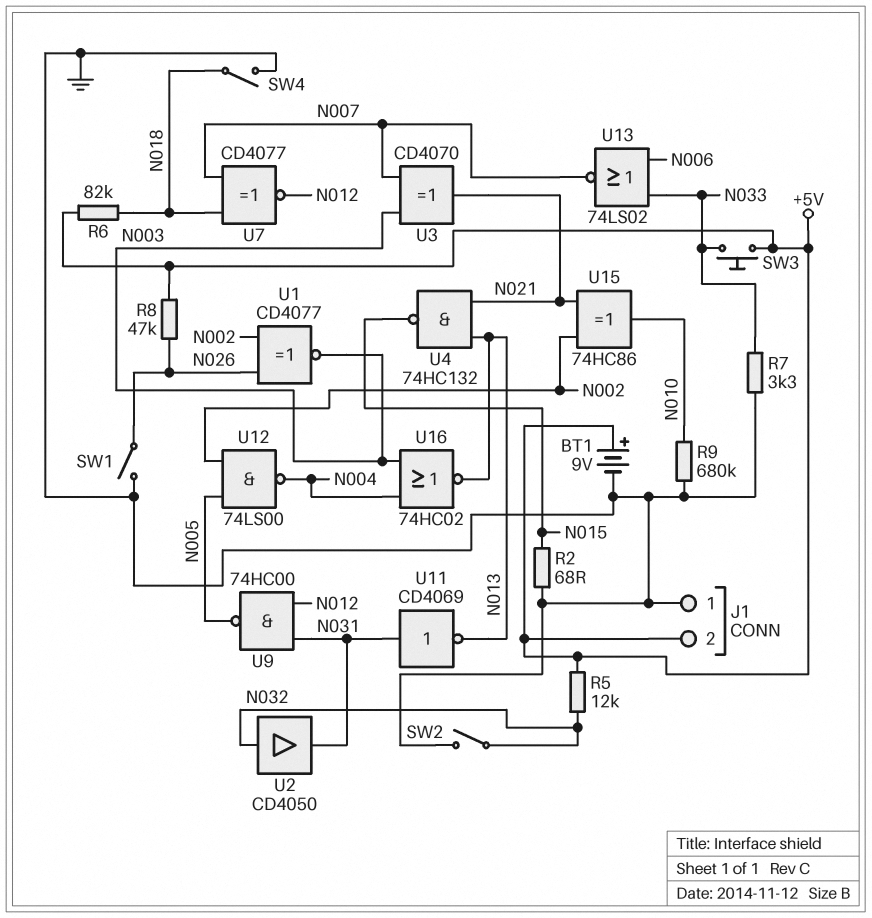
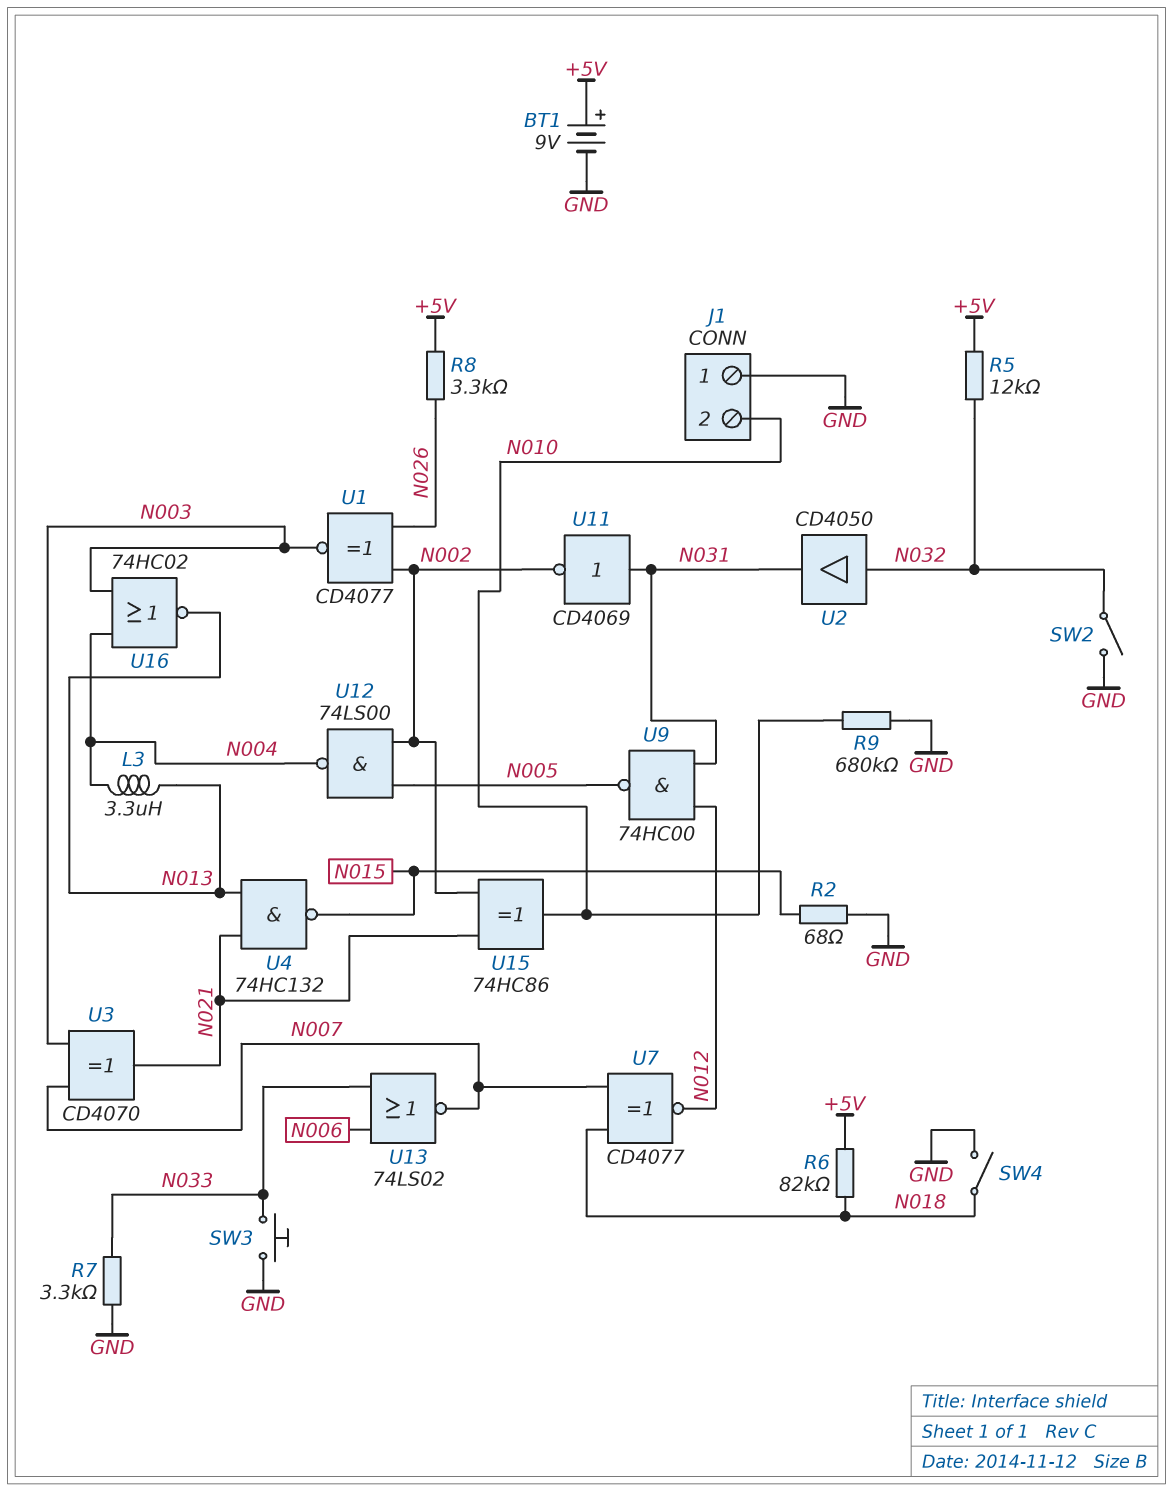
J1 pin 2: +5V -> N010
L3: none -> 3.3uH (N004, N013)
R8: 47k (+5V, N026) -> 3.3k (+5V, N026)
SW1: switch (GND, N026) -> none
SW3: button (+5V, N033) -> button (GND, N033)
U11: NOT CD4069 (in N031, out N013) -> NOT CD4069 (in N031, out N002)

